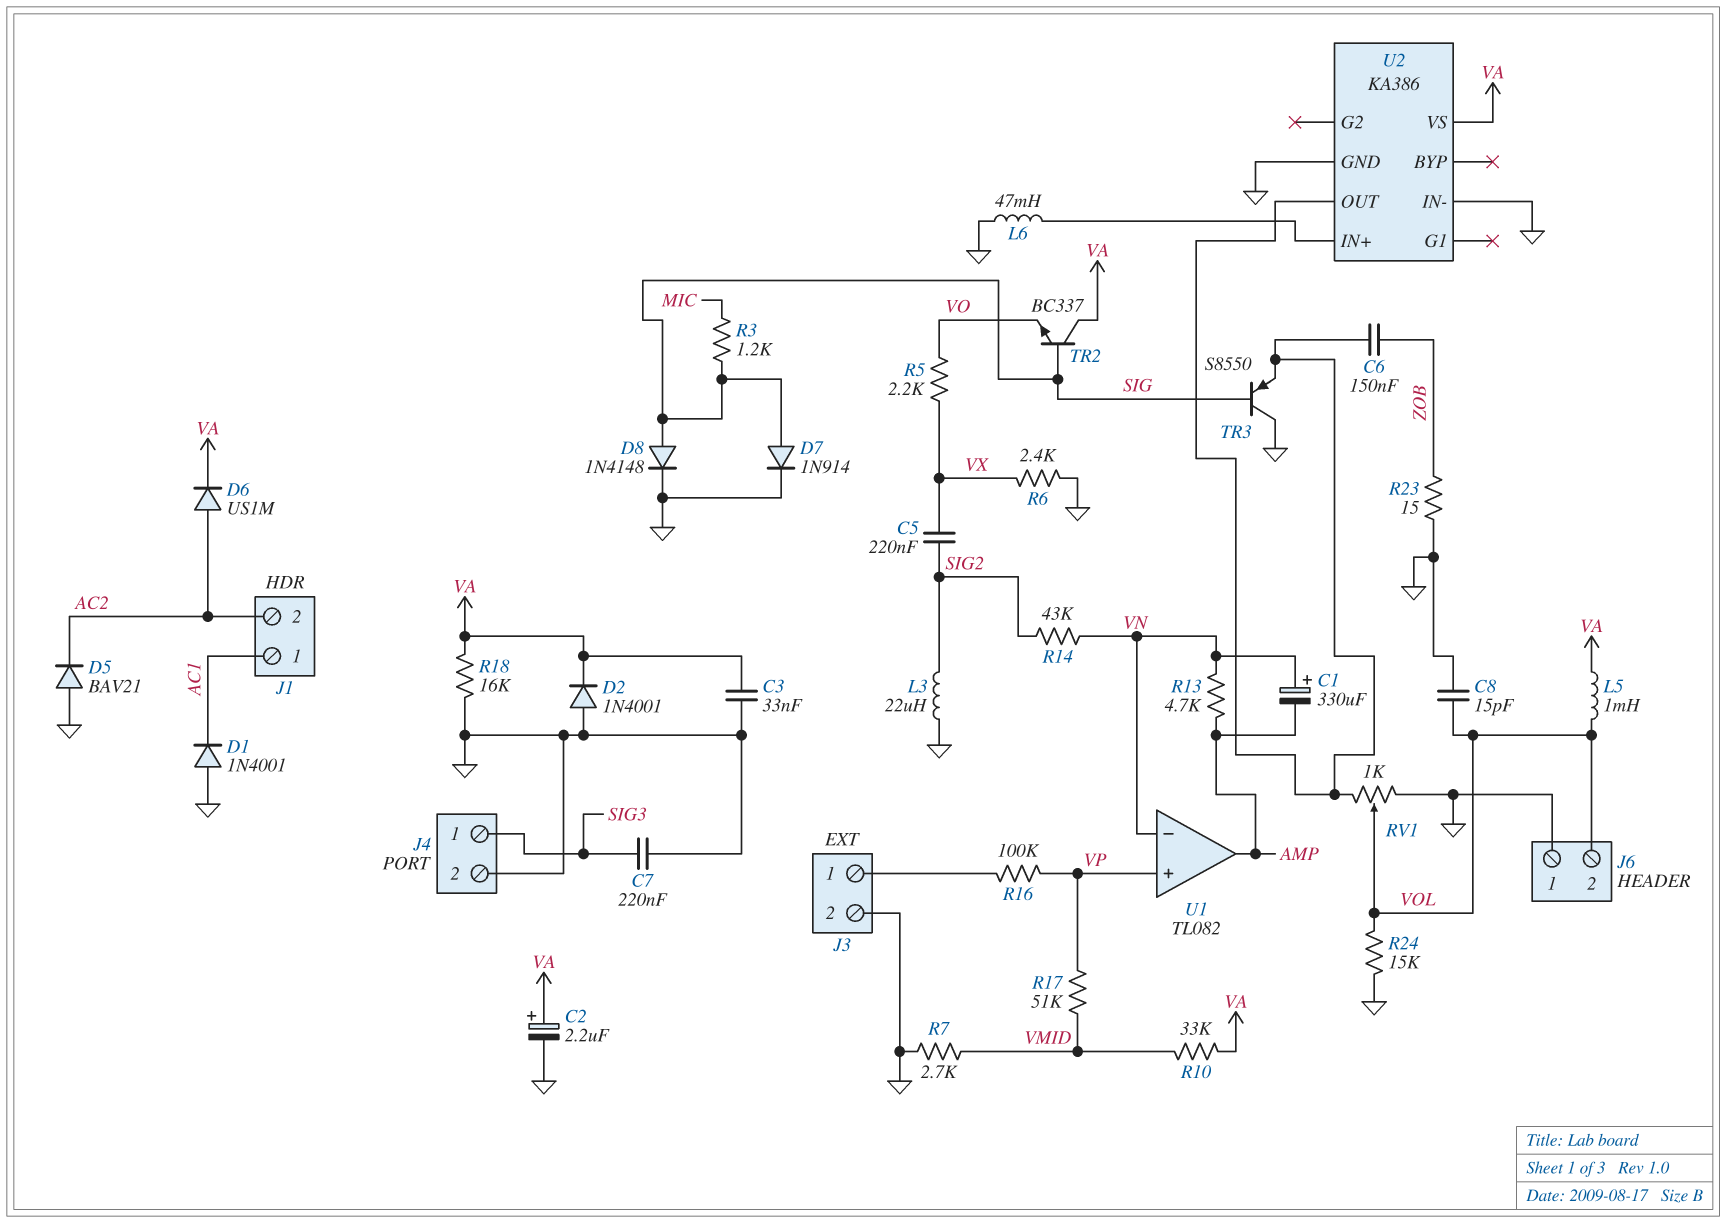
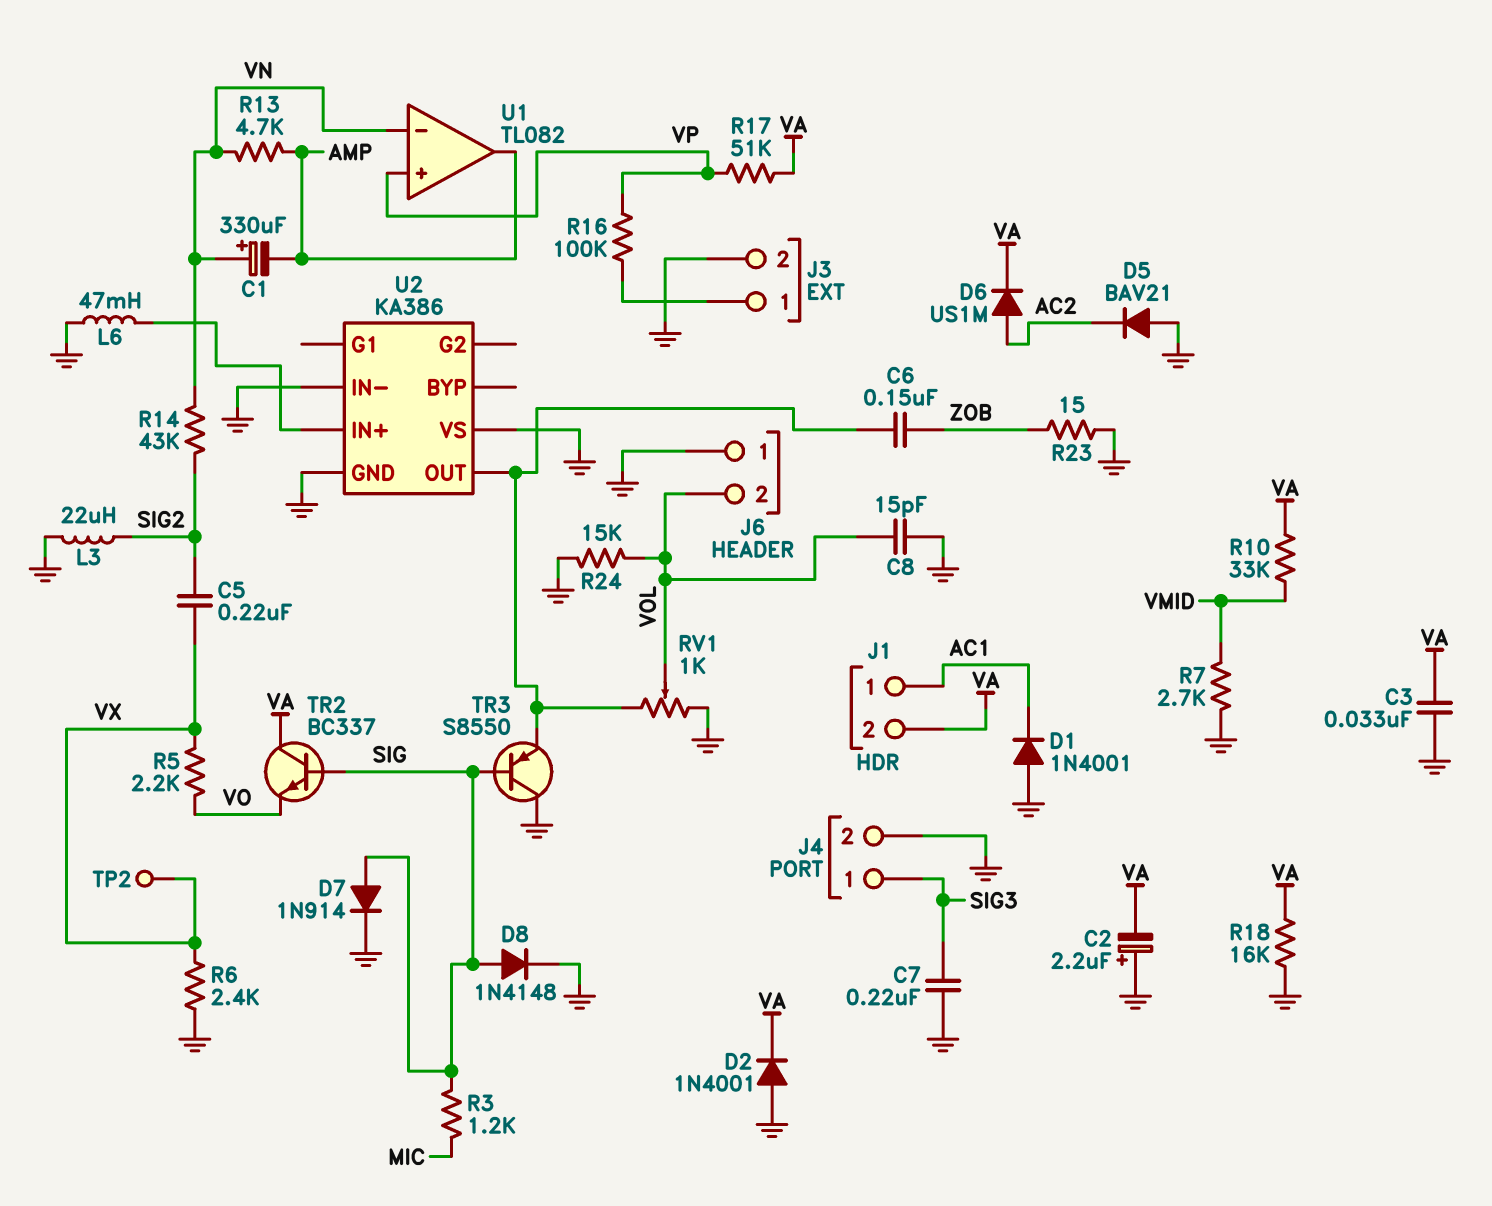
C2: 2.2uF (plus VA, minus GND) -> 2.2uF (plus GND, minus VA)
J1 pin 2: AC2 -> VA
L5: 1mH (VA, VOL) -> none
R17: 51k (VMID, VP) -> 51k (VA, VP)
TP2: none -> test point (VX)
U2 pin VS: VA -> GND

